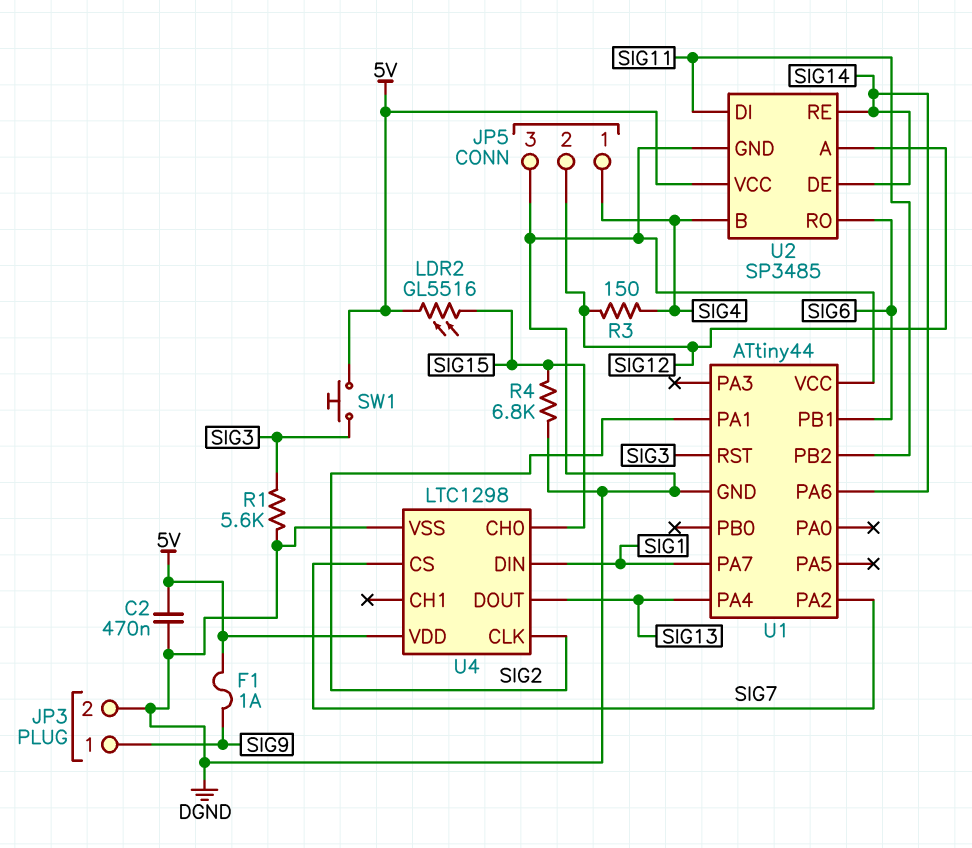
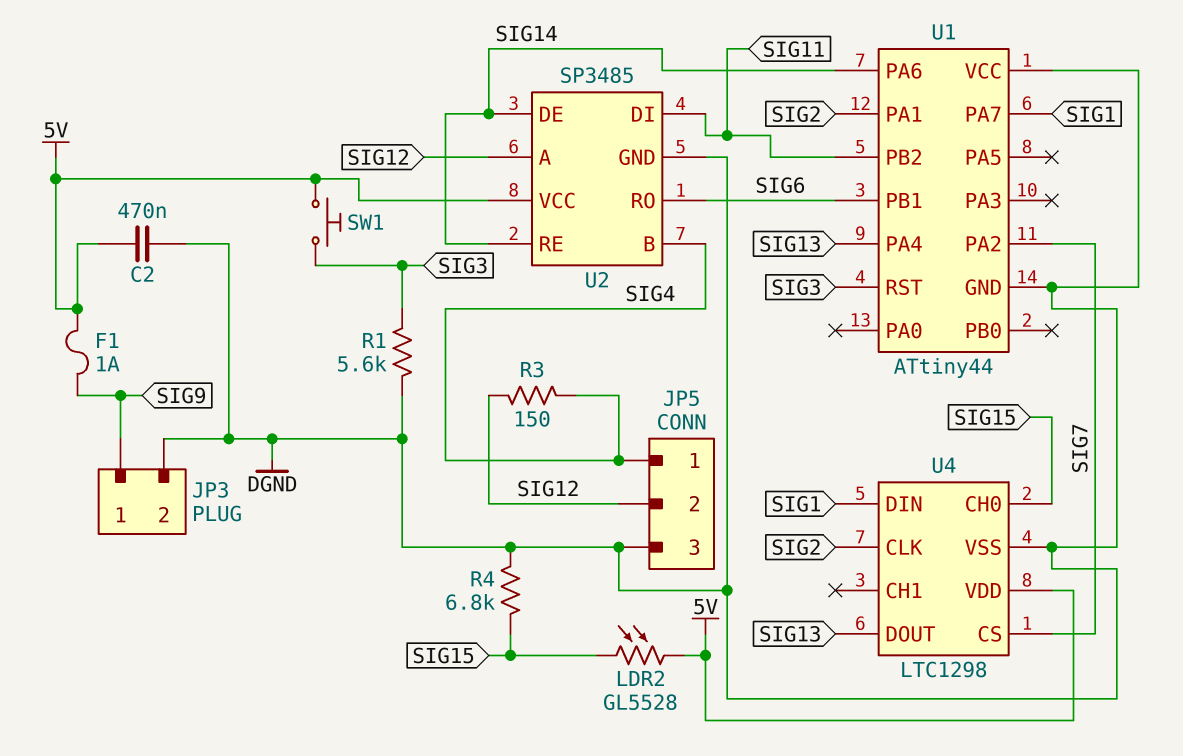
LDR2: GL5516 (5V, SIG15) -> GL5528 (5V, SIG15)

